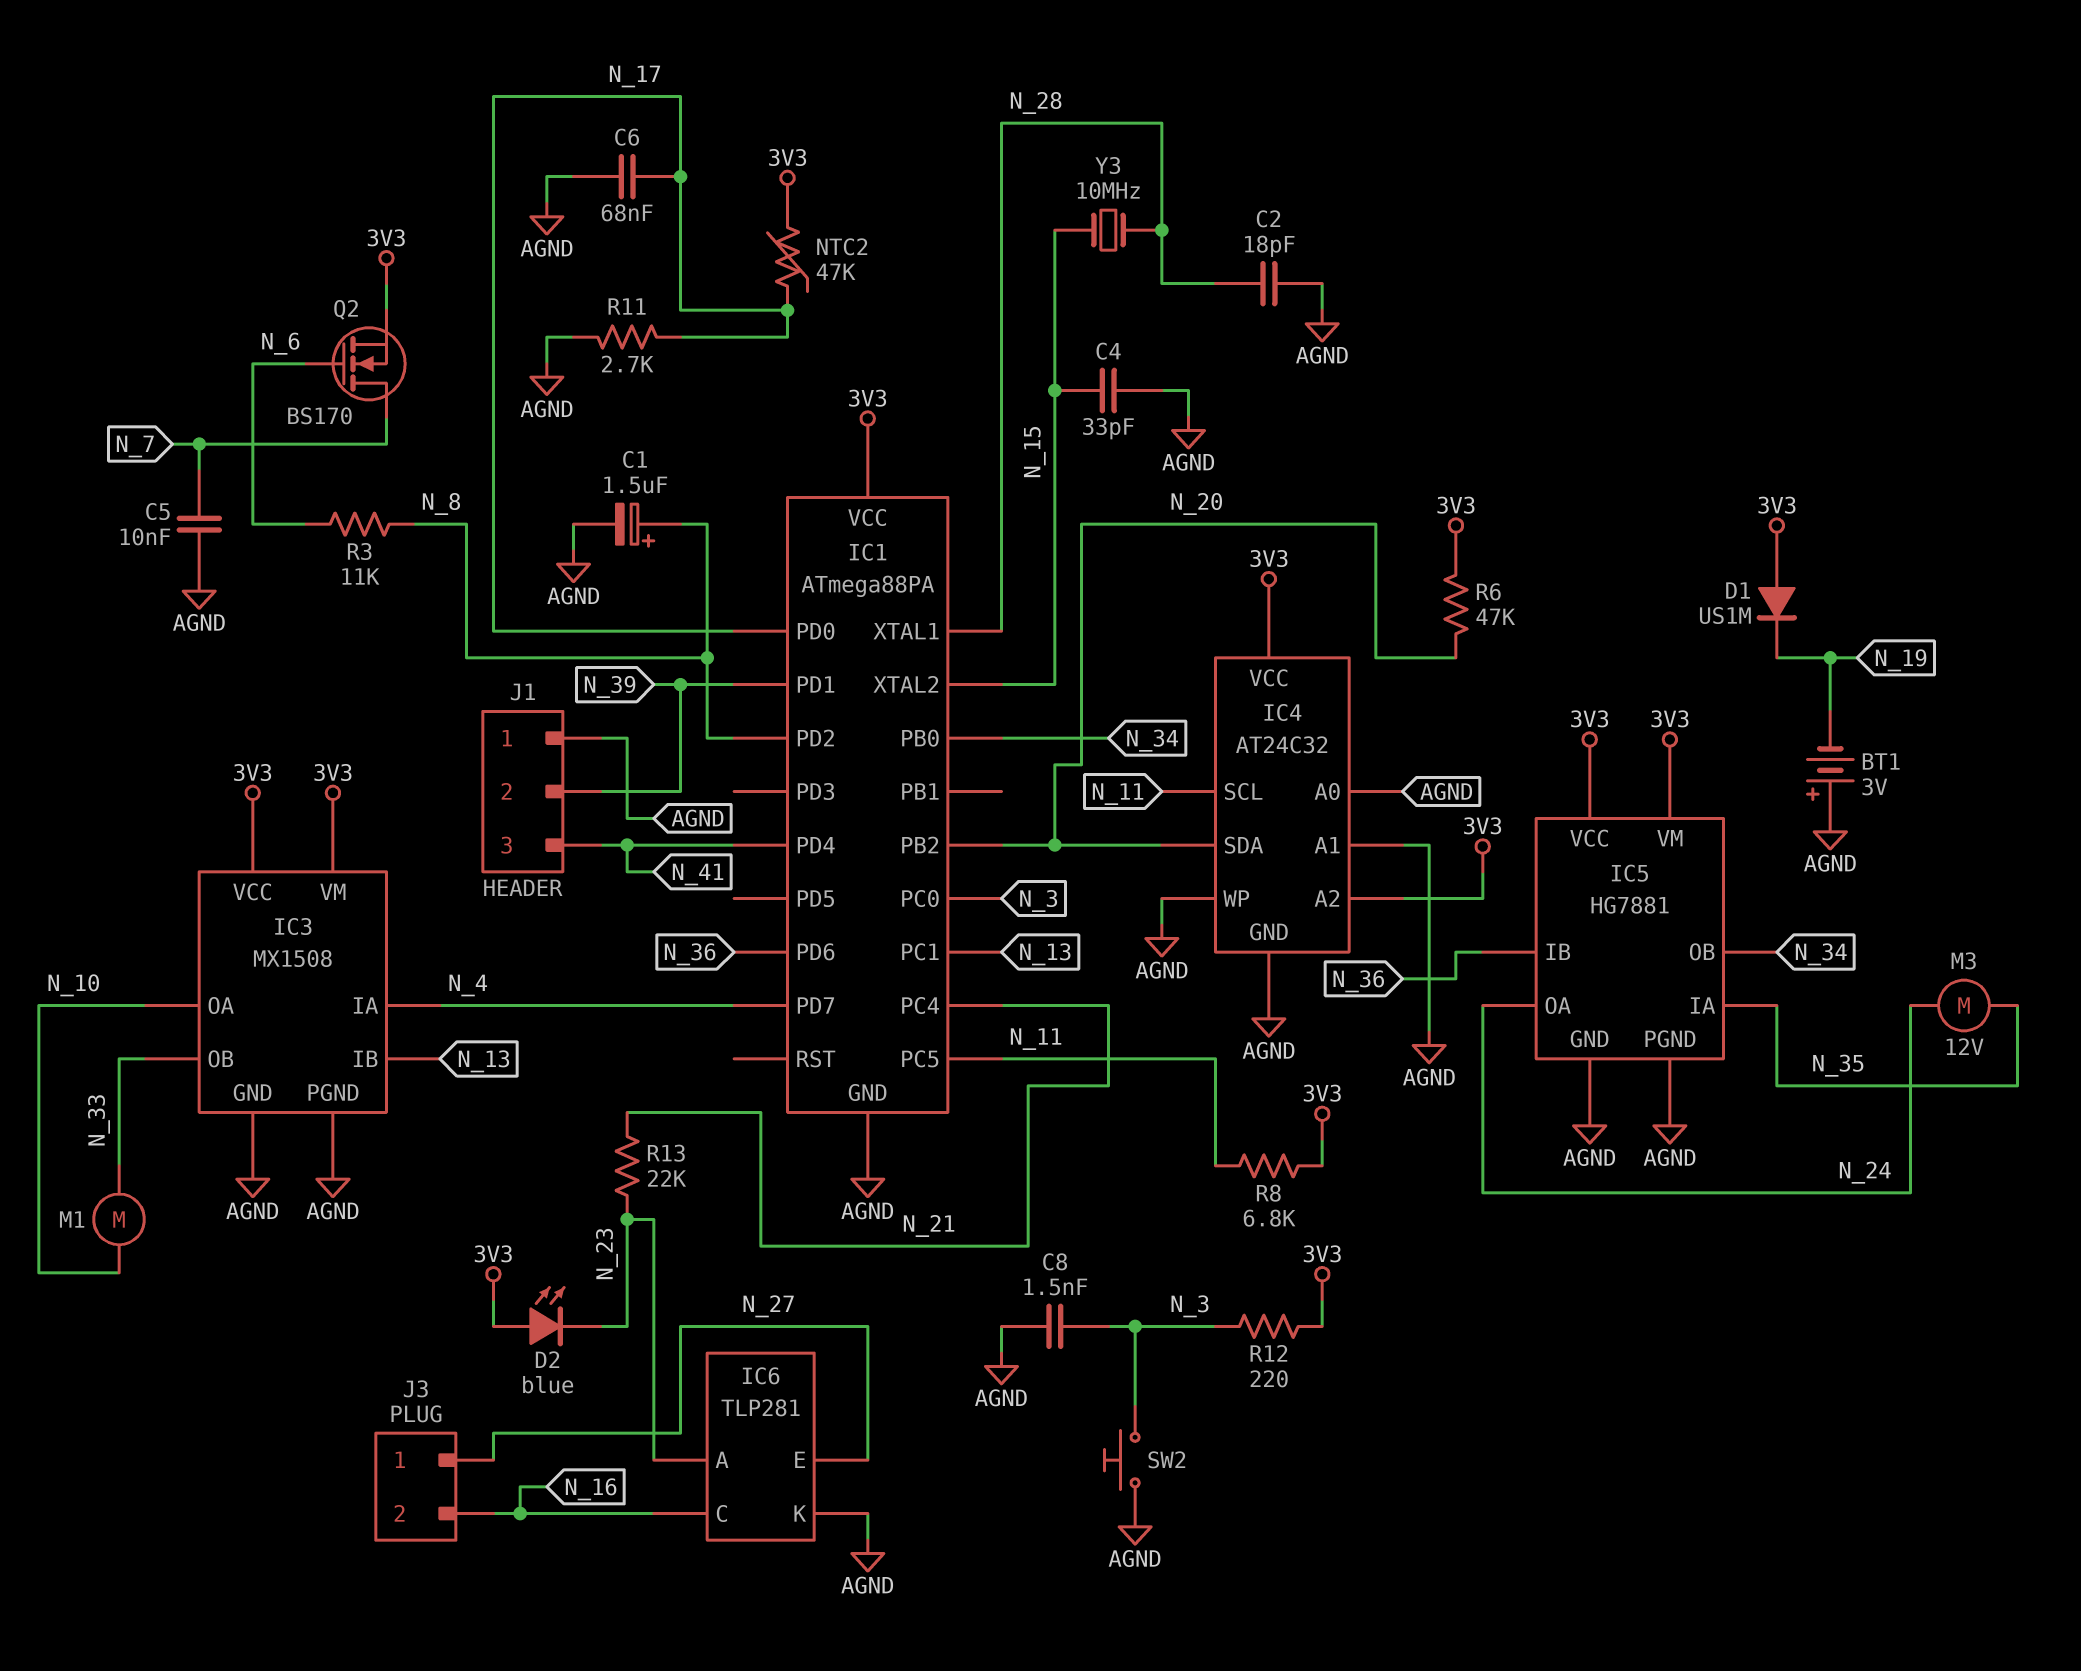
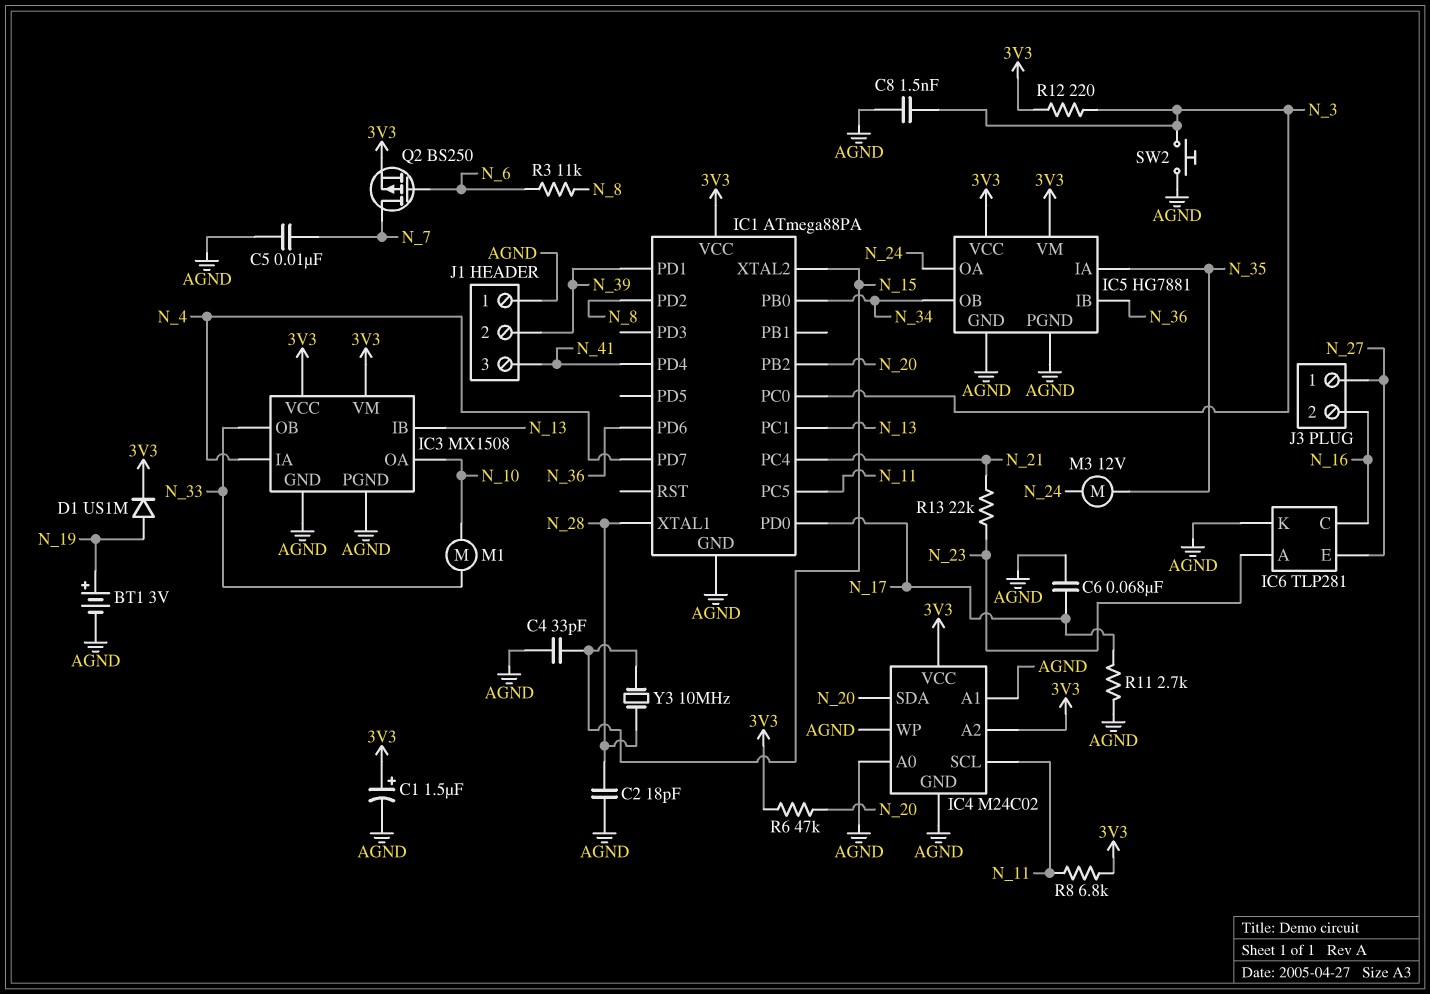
BT1: 3V (plus AGND, minus N_19) -> 3V (plus N_19, minus AGND)
C1: 1.5uF (plus N_8, minus AGND) -> 1.5uF (plus 3V3, minus AGND)
D1: diode US1M (A 3V3, K N_19) -> diode US1M (A N_19, K 3V3)
D2: LED blue (A 3V3, K N_23) -> none
IC4: AT24C32 -> M24C02
NTC2: 47k (3V3, N_17) -> none
Q2: NMOS BS170 (G N_6, D N_7, S 3V3) -> PMOS BS250 (G N_6, D N_7, S 3V3)

